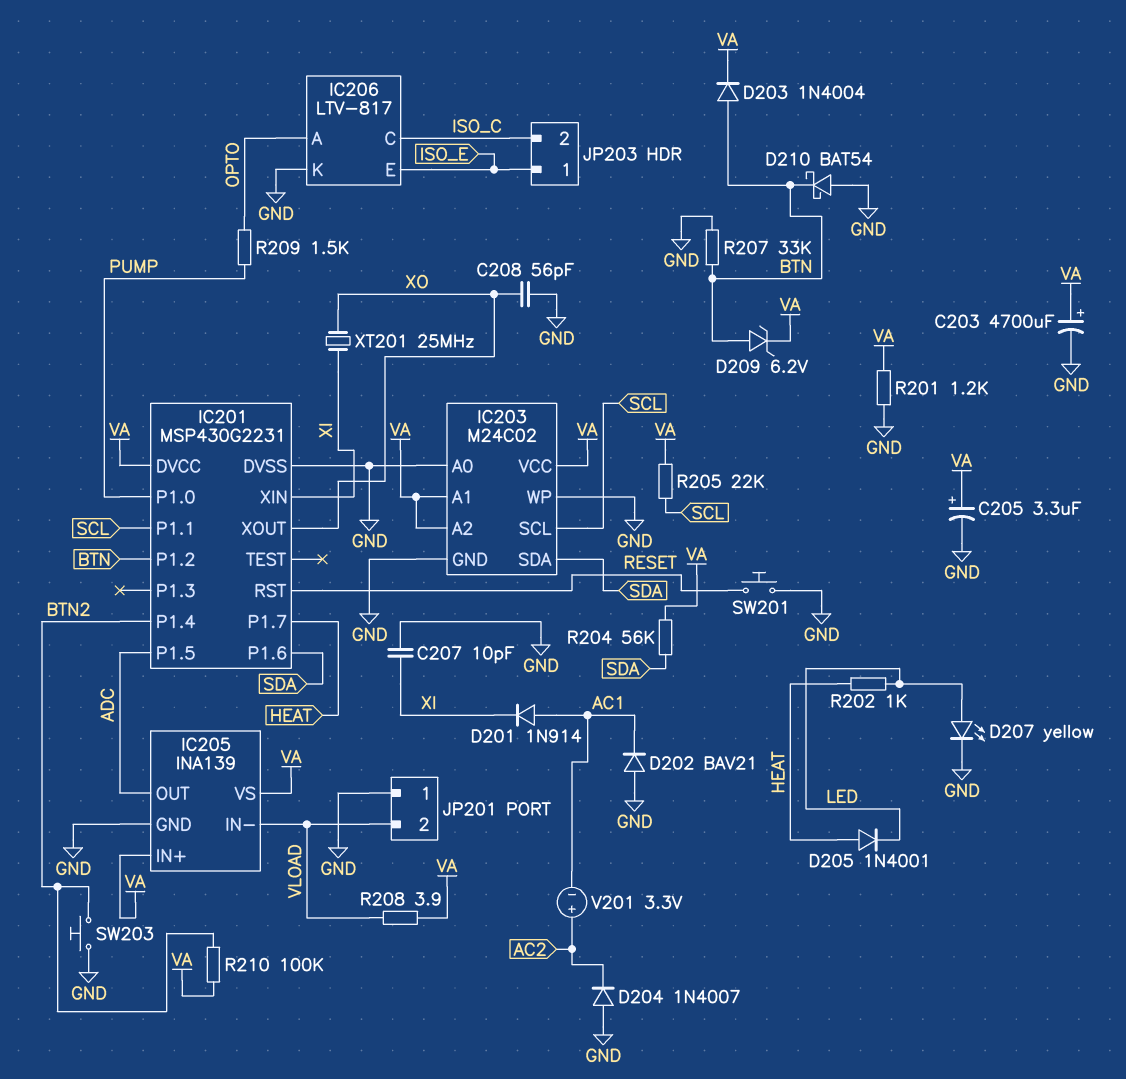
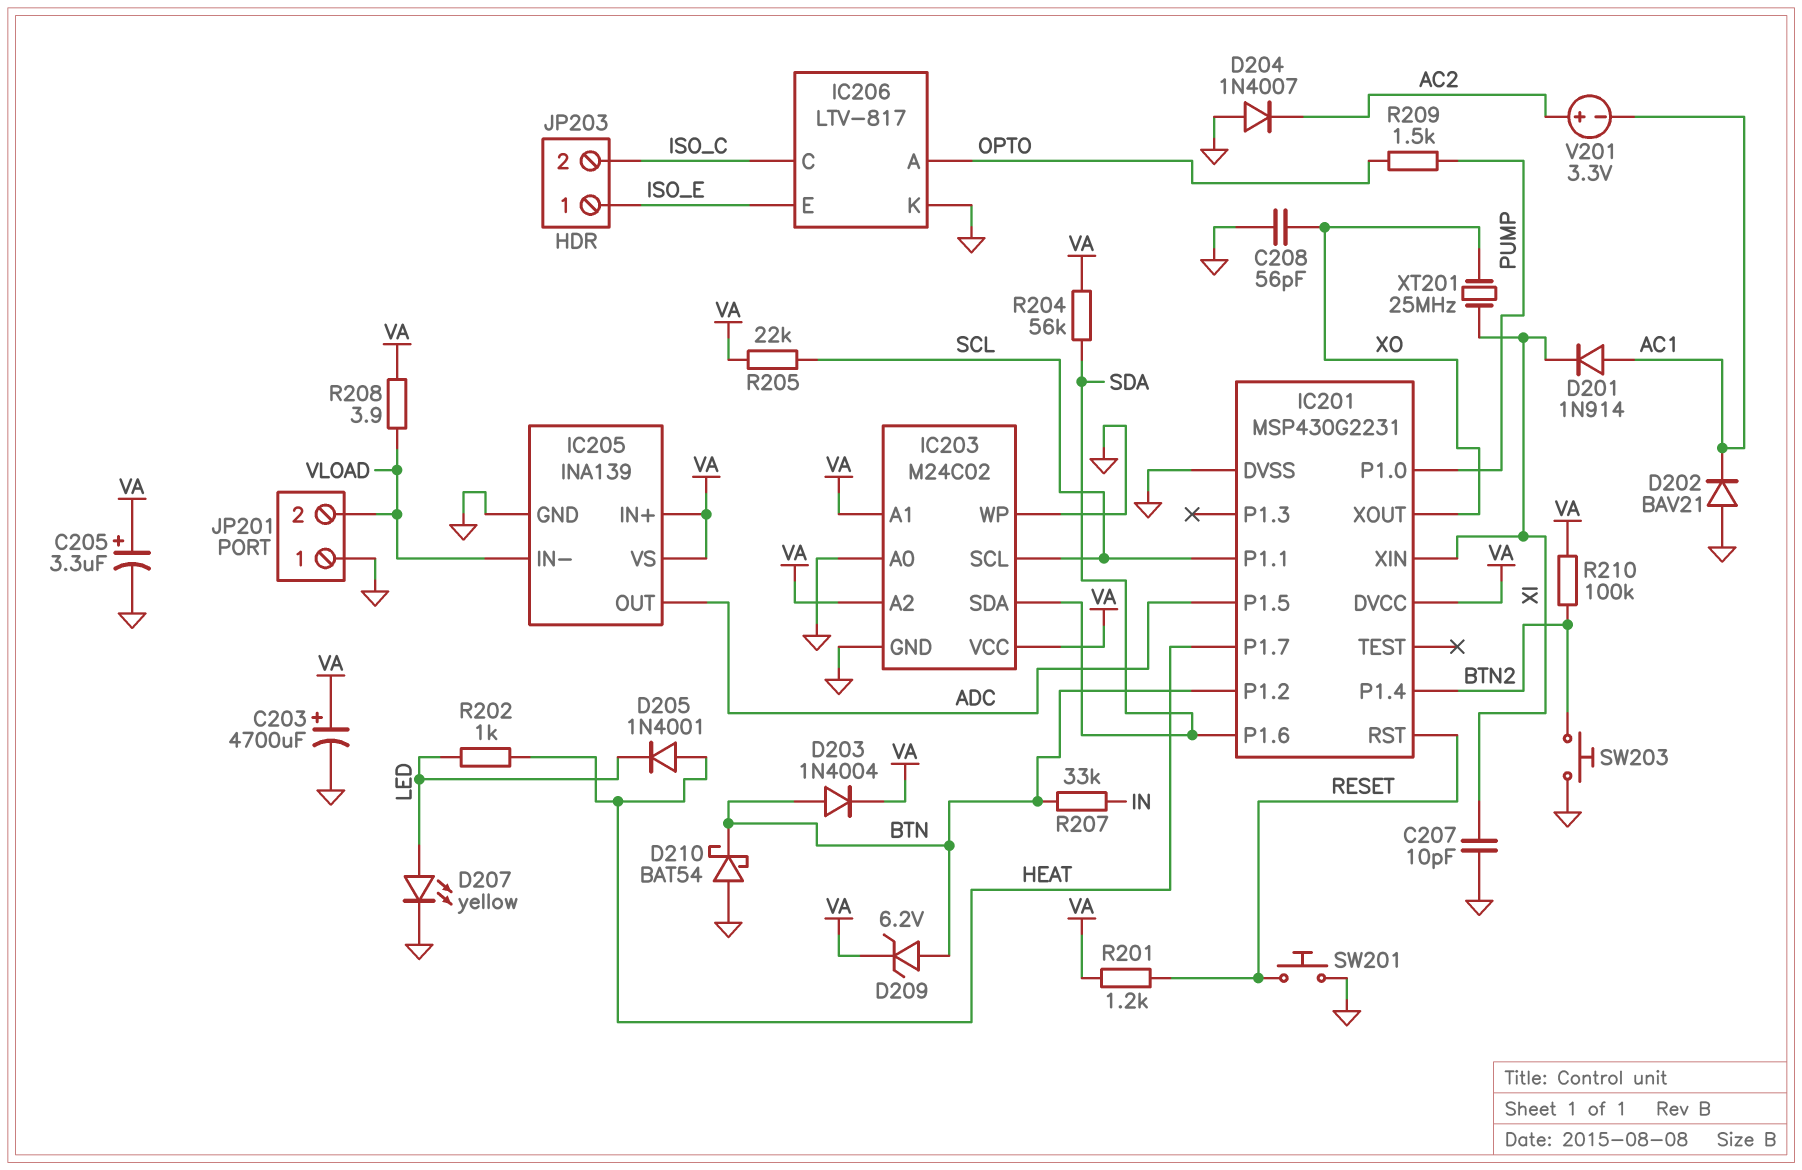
R201: 1.2k (GND, VA) -> 1.2k (RESET, VA)
R207: 33k (BTN, GND) -> 33k (BTN, IN)

